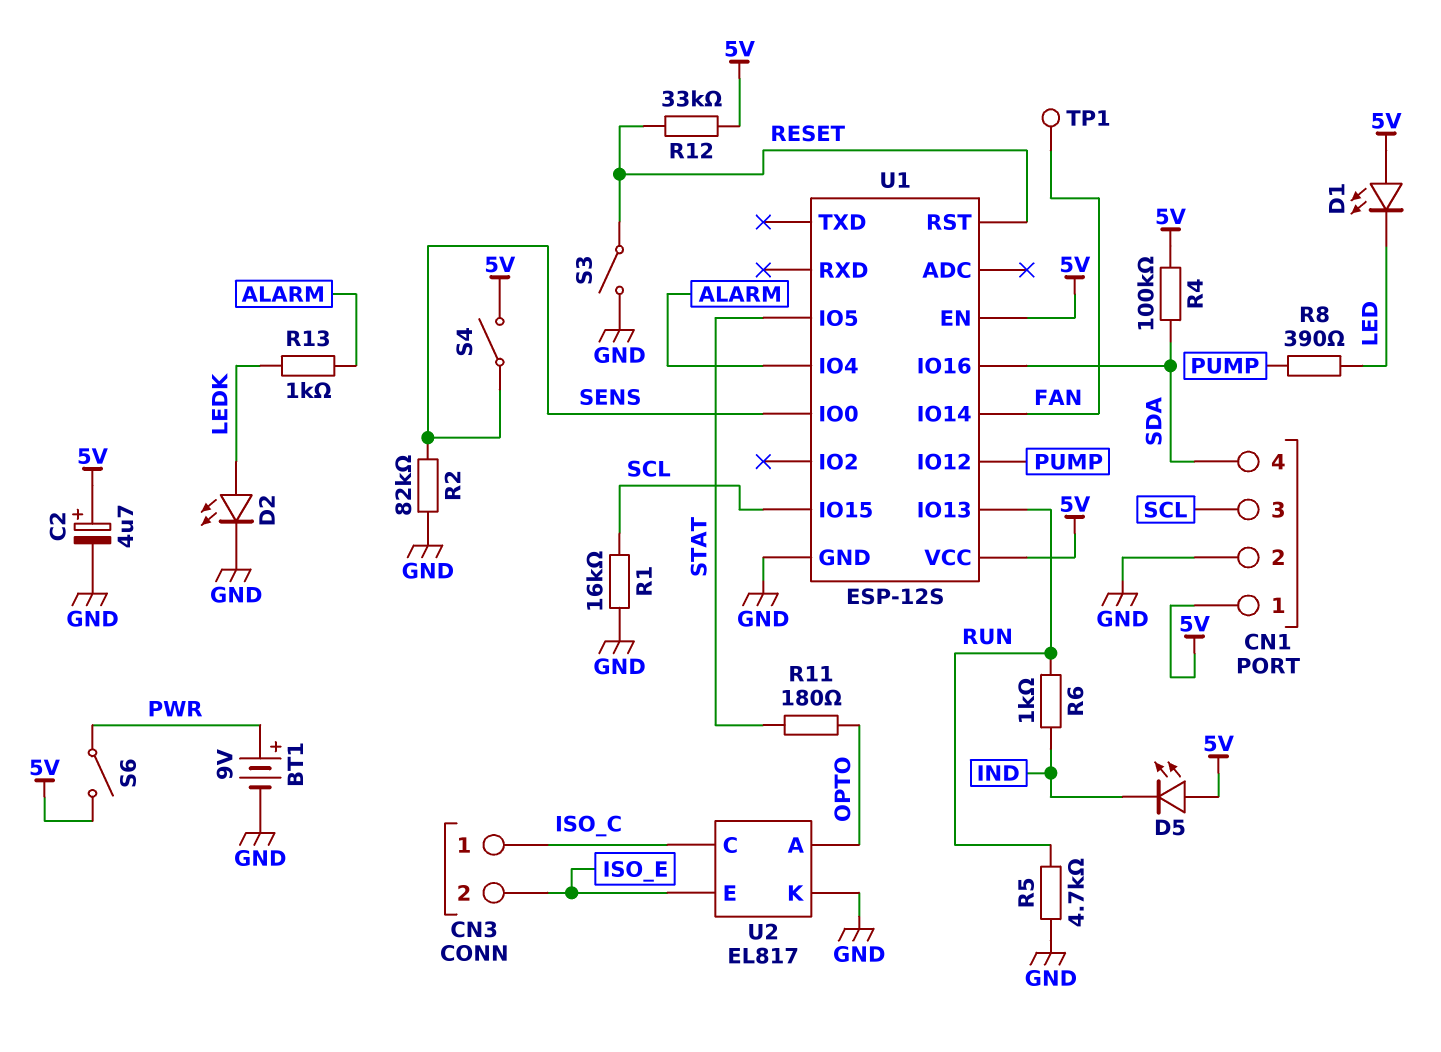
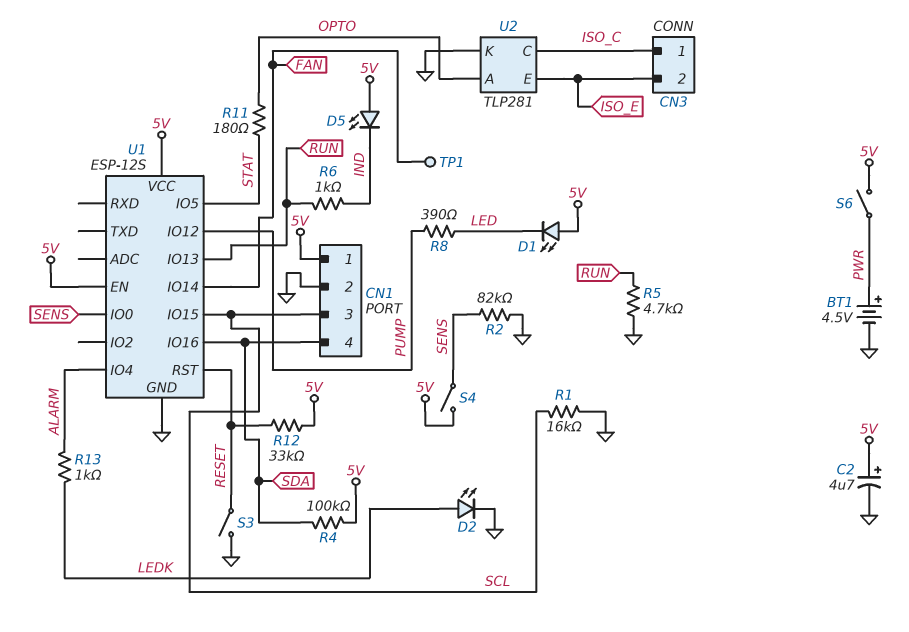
BT1: 9V (plus PWR, minus GND) -> 4.5V (plus PWR, minus GND)
U2: EL817 -> TLP281

